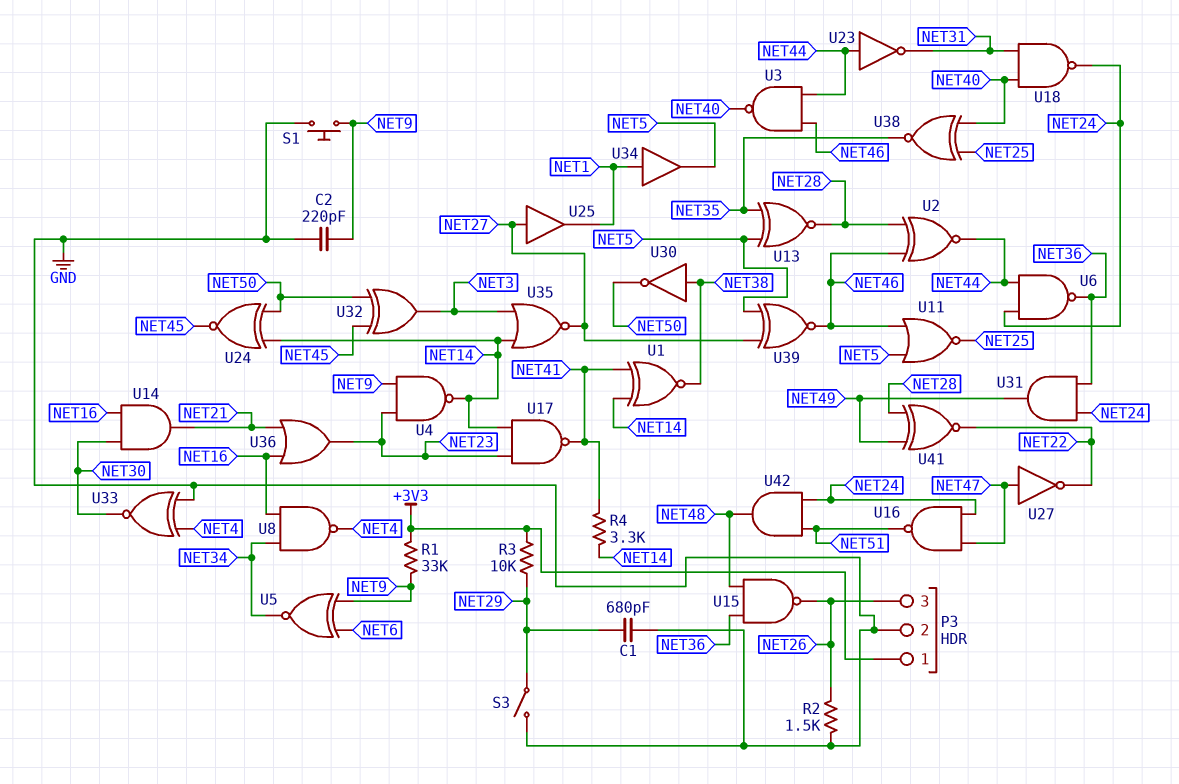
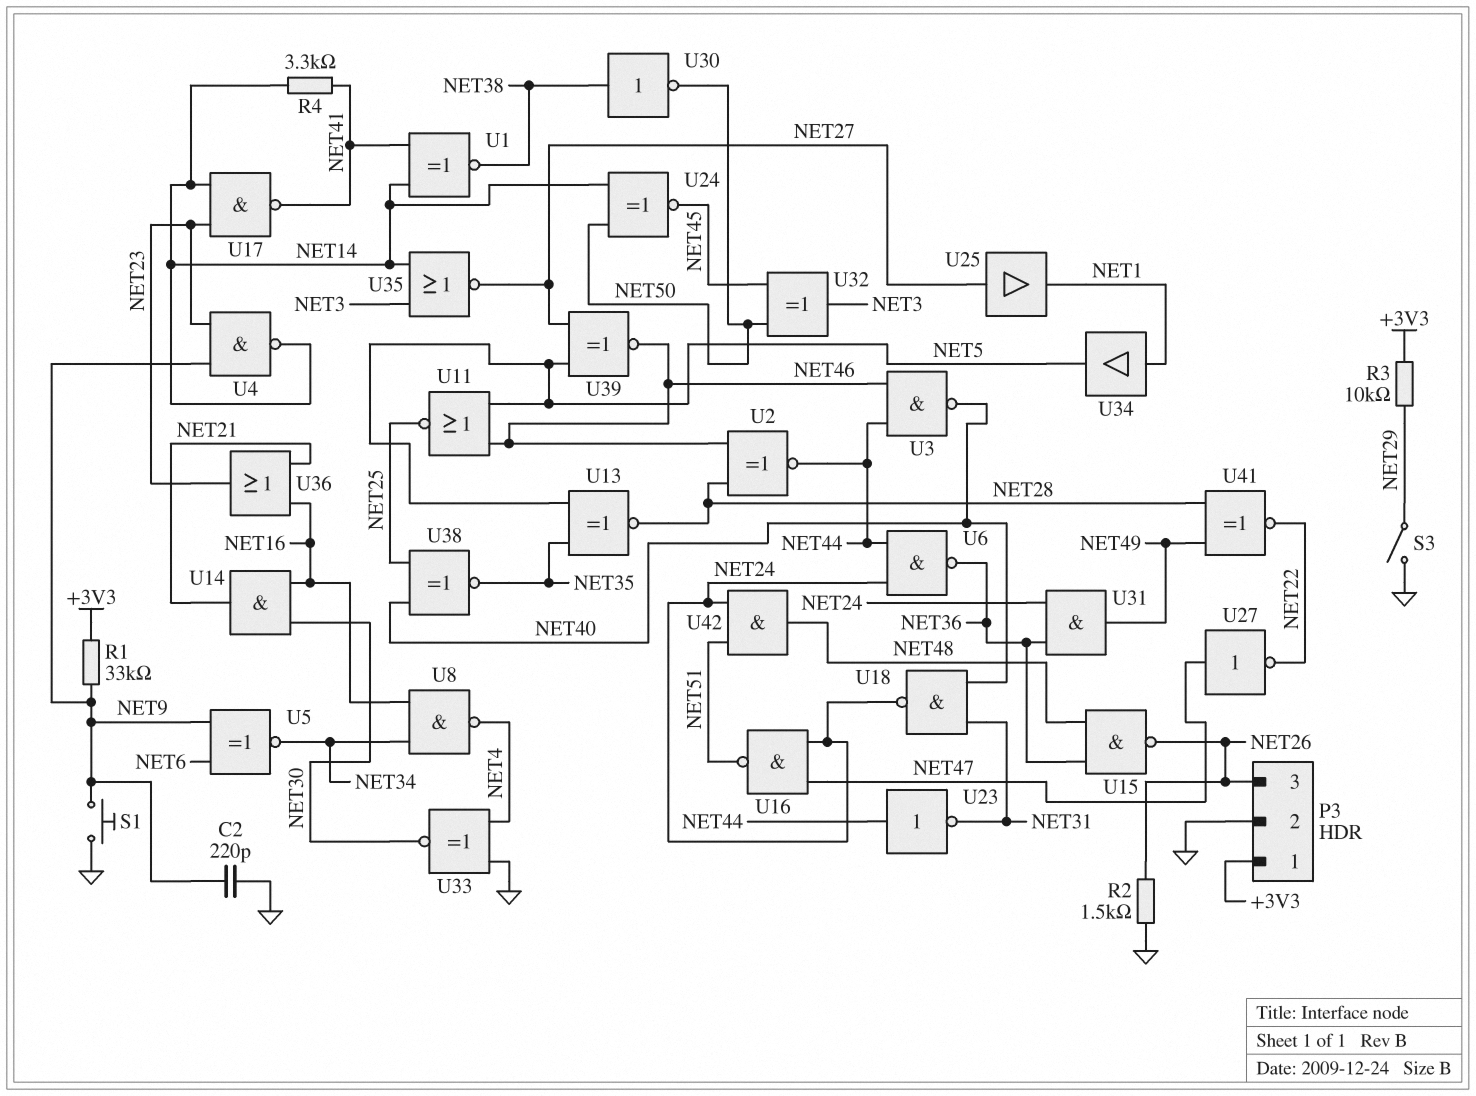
C1: 680pF (GND, NET29) -> none

